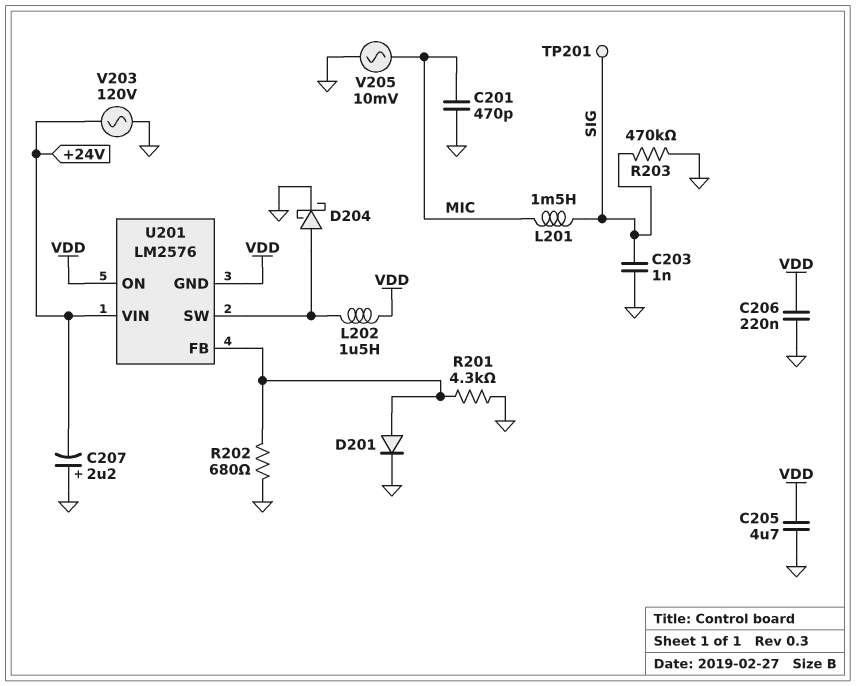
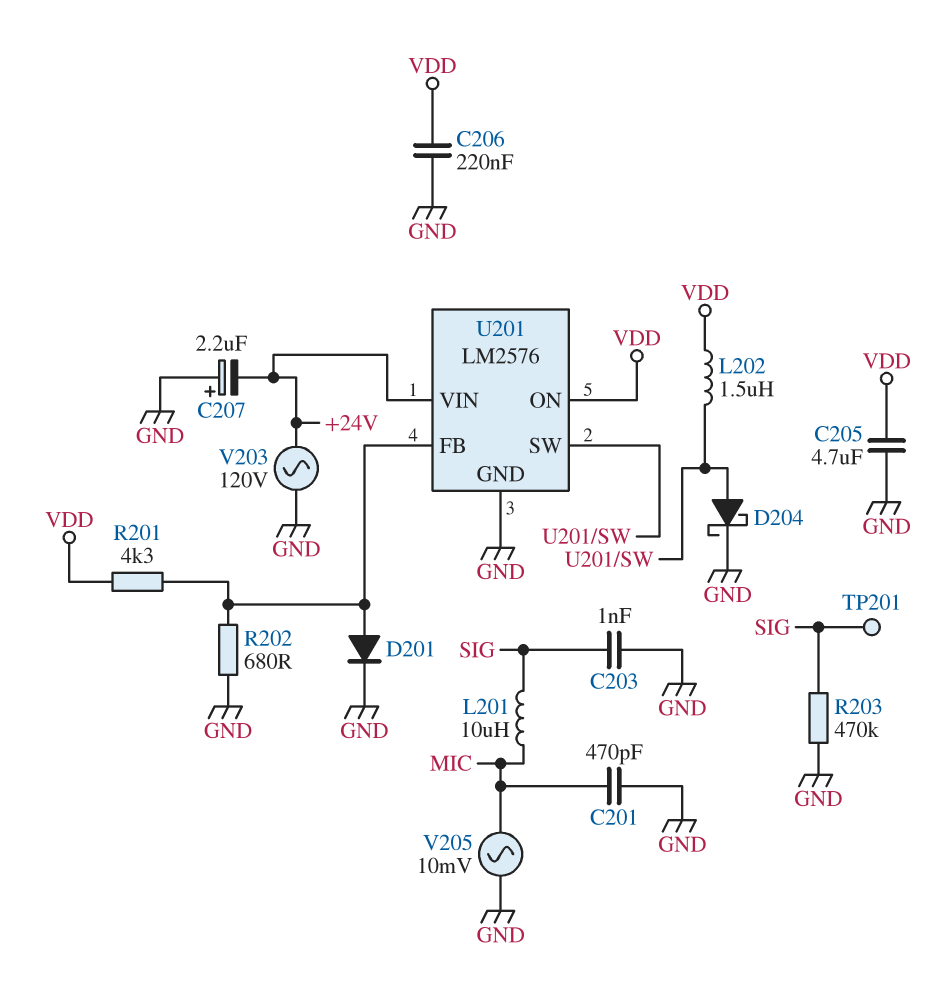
L201: 1.5mH (MIC, SIG) -> 10uH (MIC, SIG)
R201: 4.3k (GND, U201/FB) -> 4.3k (U201/FB, VDD)
U201 pin GND: VDD -> GND

